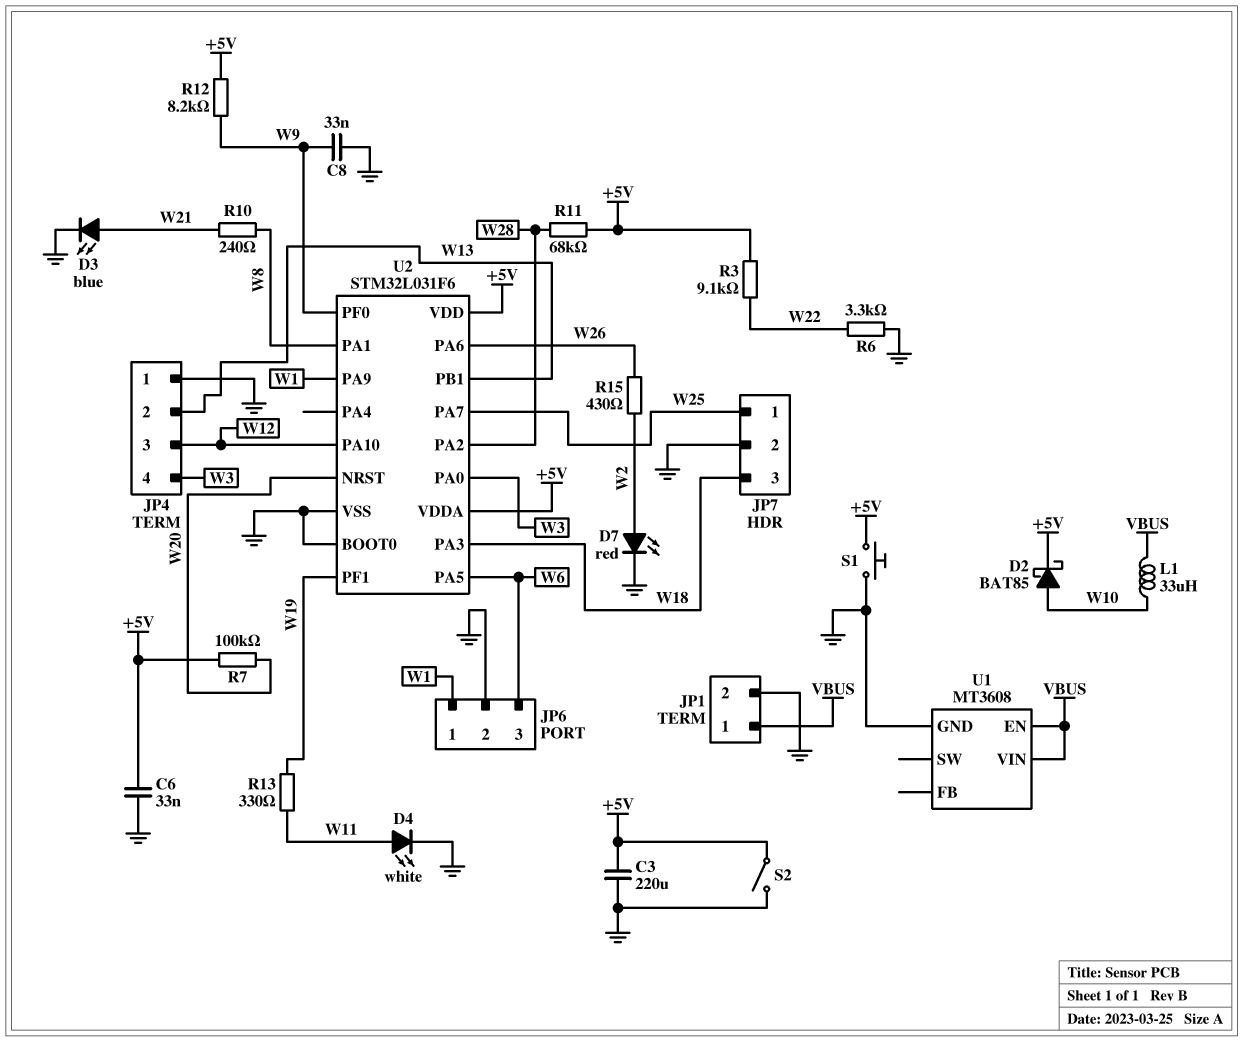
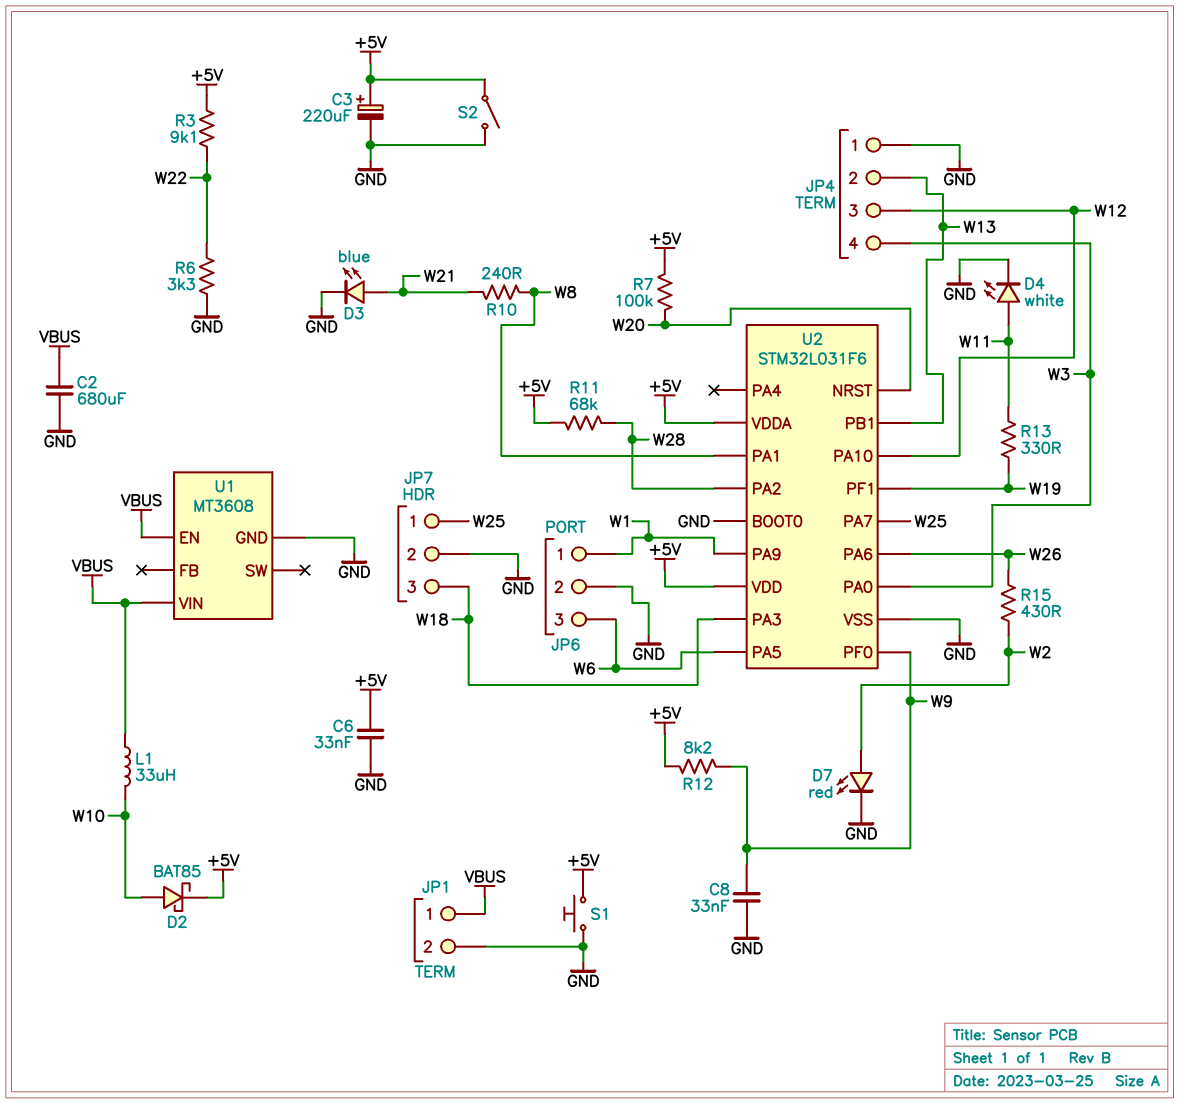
C2: none -> 680uF (GND, VBUS)
C3: 220uF (+5V, GND) -> 220uF (plus +5V, minus GND)

